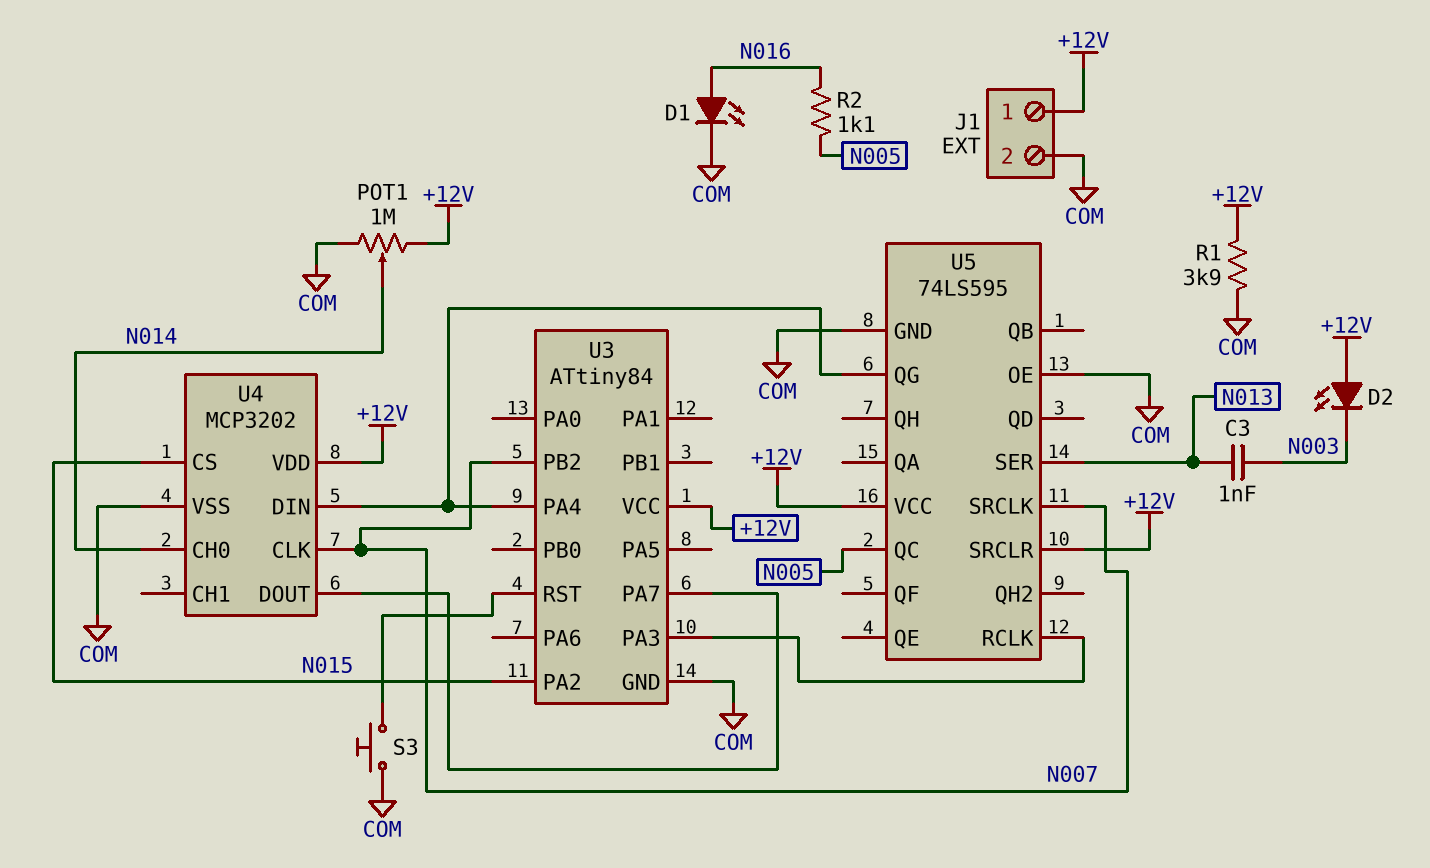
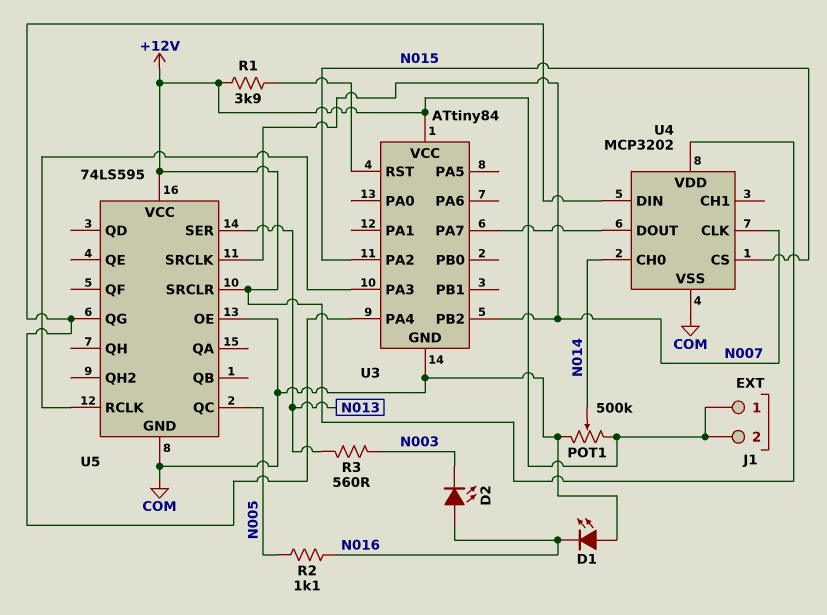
C3: 1nF (N003, N013) -> none
D1: LED (A N016, K COM) -> LED (A COM, K N016)
D2: LED (A +12V, K N003) -> LED (A N016, K N003)
J1 pin 2: COM -> +12V
POT1: 1M (+12V, COM, wiper N014) -> 500k (+12V, COM, wiper N014)
R1: 3.9k (+12V, COM) -> 3.9k (+12V, U3/RST)
R3: none -> 560 (N003, N013)
S3: button (COM, U3/RST) -> none

